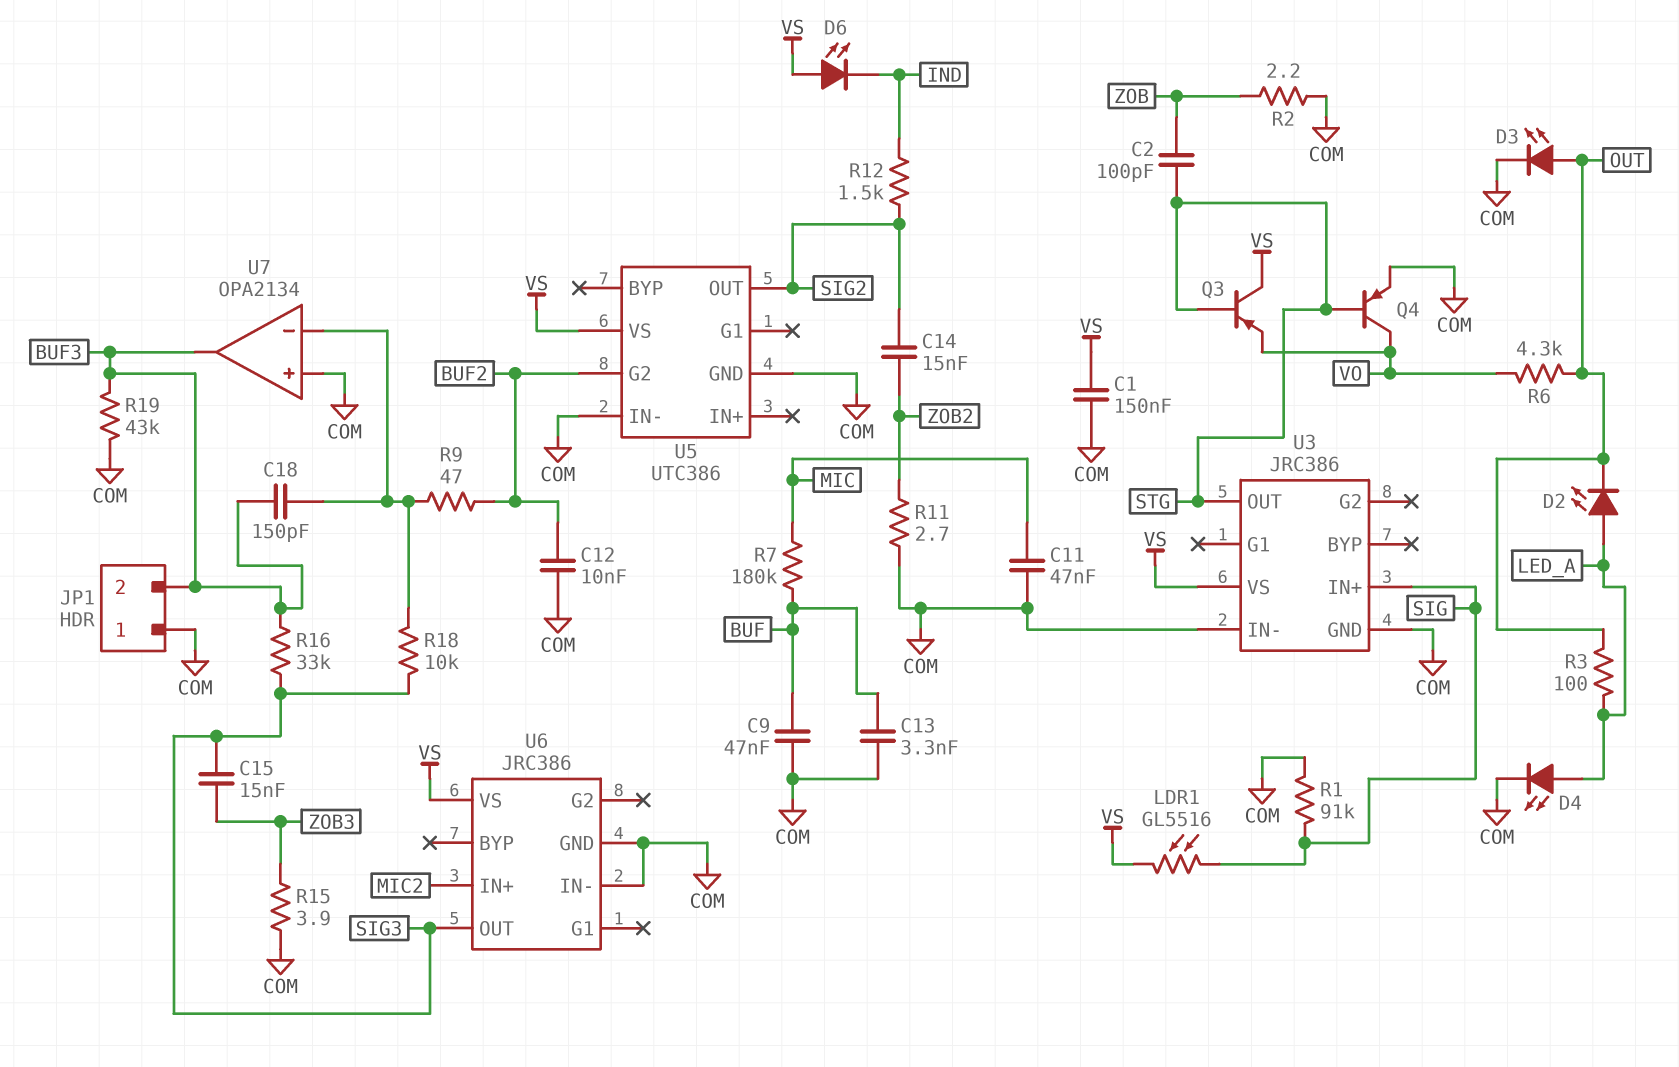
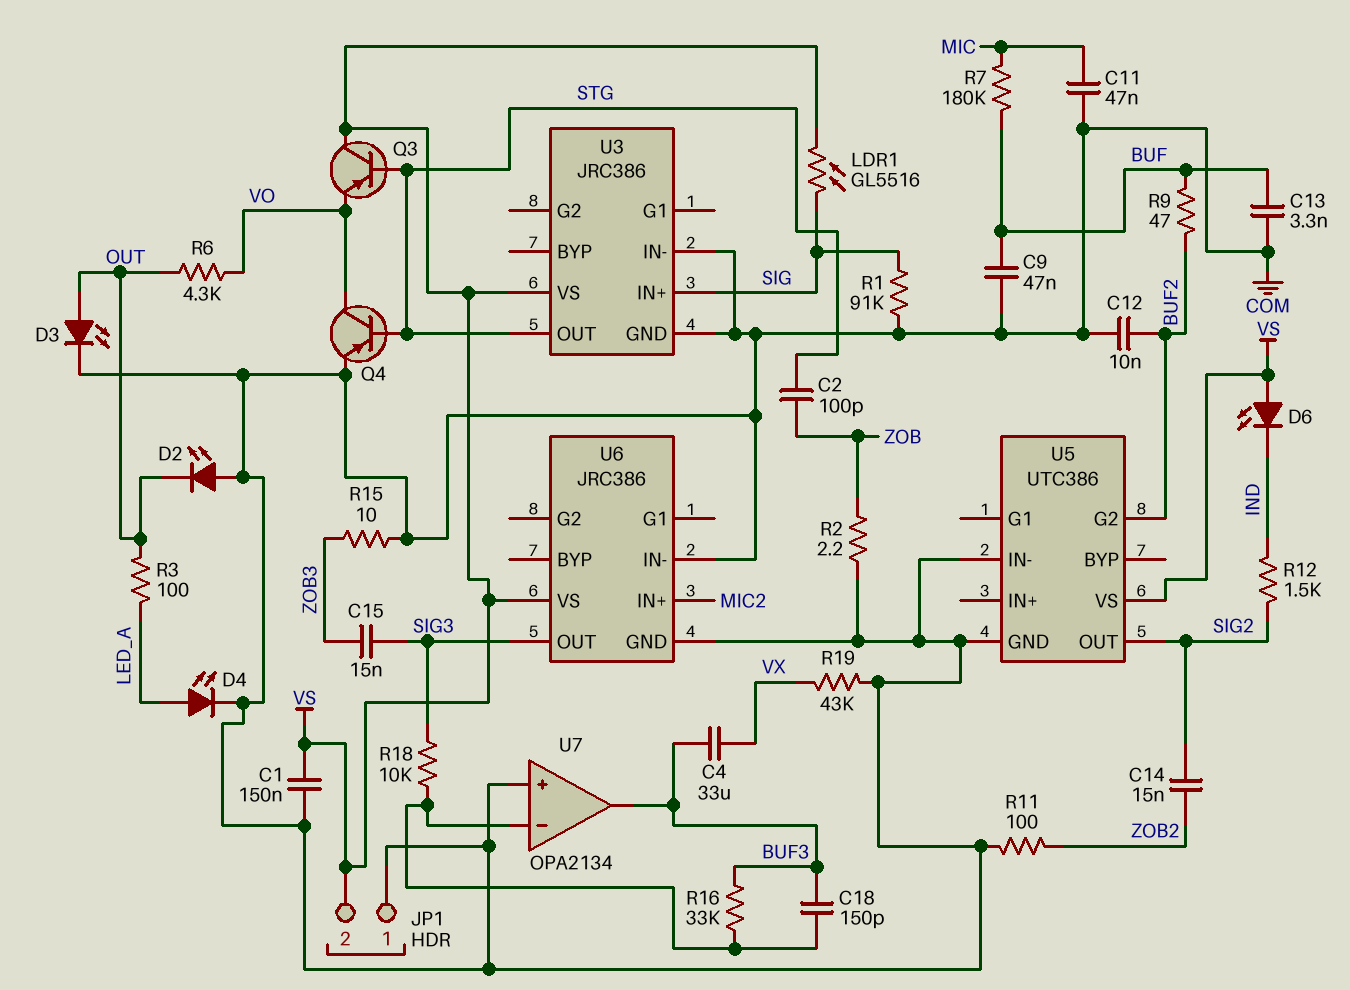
C4: none -> 33uF (BUF3, VX)
D2: LED (A LED_A, K OUT) -> LED (A COM, K OUT)
JP1 pin 2: BUF3 -> VS
R9: 47 (BUF2, U7/in-) -> 47 (BUF, BUF2)
R11: 2.7 (COM, ZOB2) -> 100 (COM, ZOB2)
R15: 3.9 (COM, ZOB3) -> 10 (COM, ZOB3)
R16: 33k (BUF3, SIG3) -> 33k (BUF3, U7/in-)
R19: 43k (BUF3, COM) -> 43k (COM, VX)

